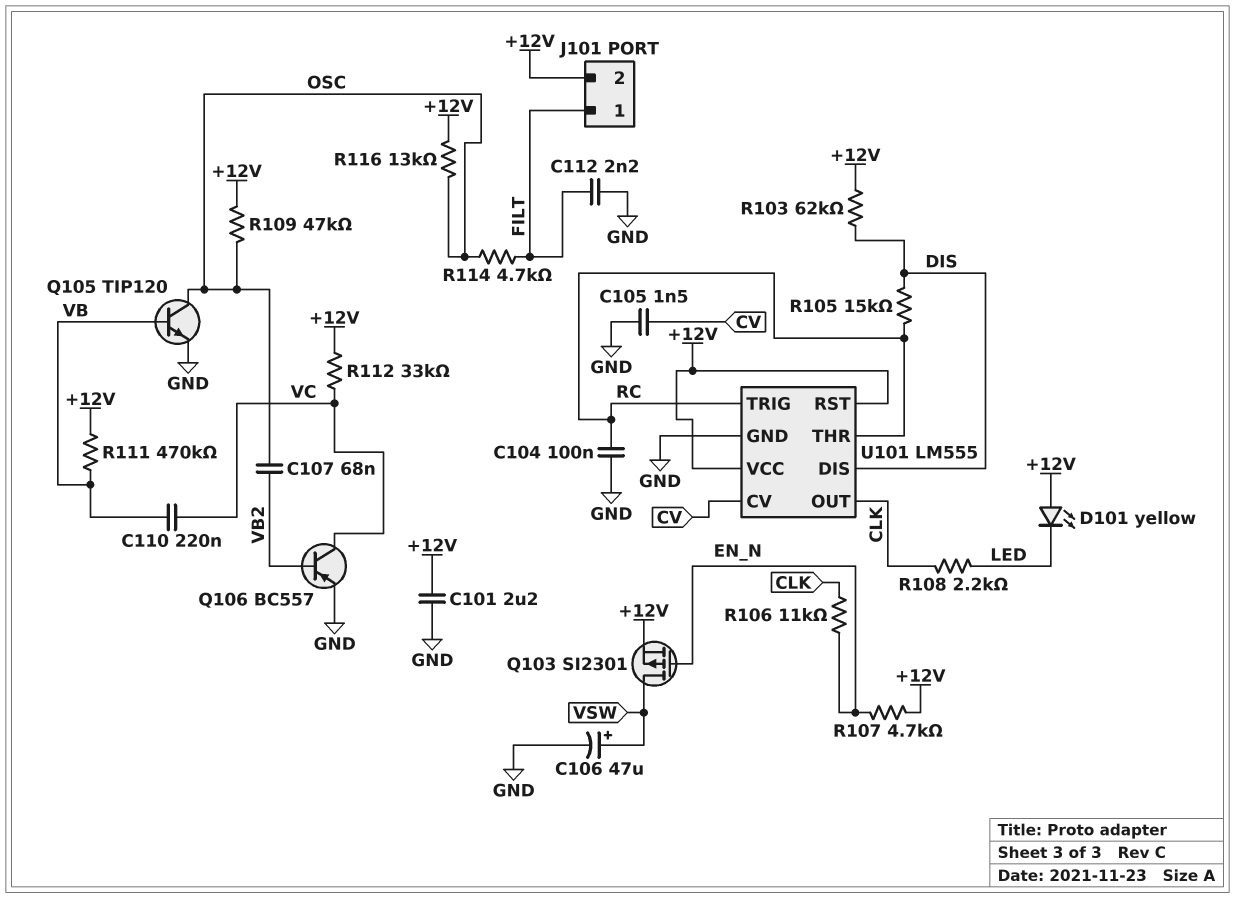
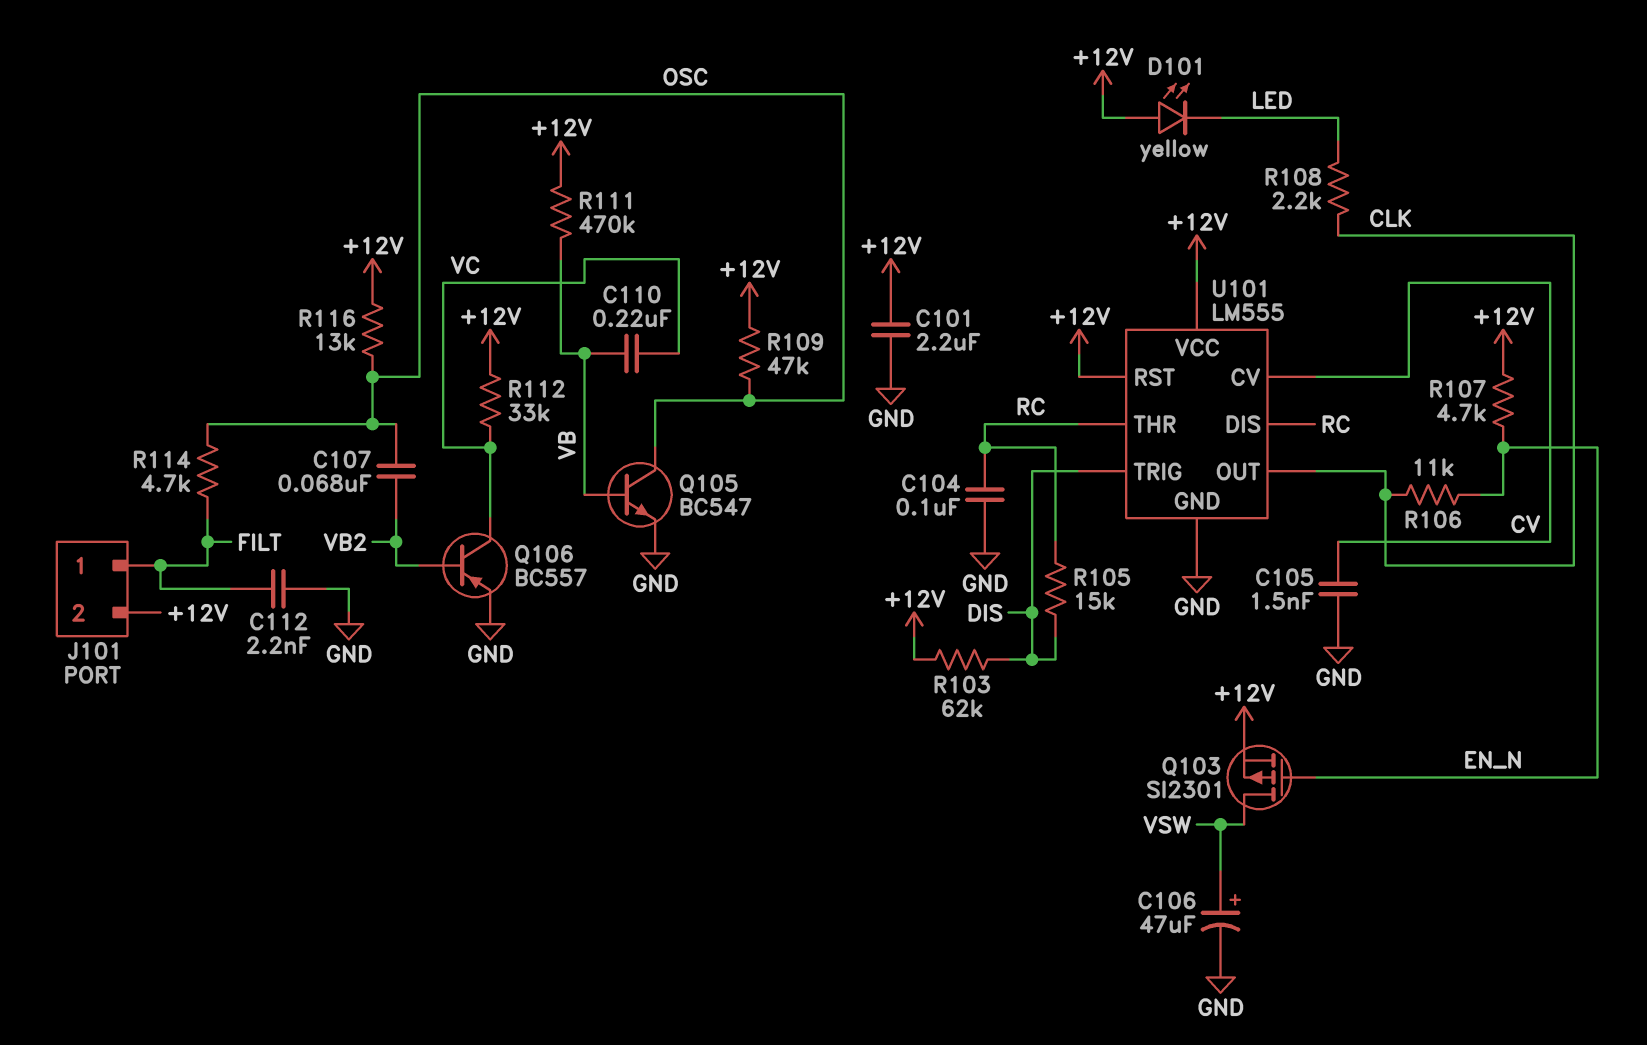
Q105: NPN TIP120 (B VB, C OSC, E GND) -> NPN BC547 (B VB, C OSC, E GND)
U101 pin DIS: DIS -> RC
U101 pin TRIG: RC -> DIS

